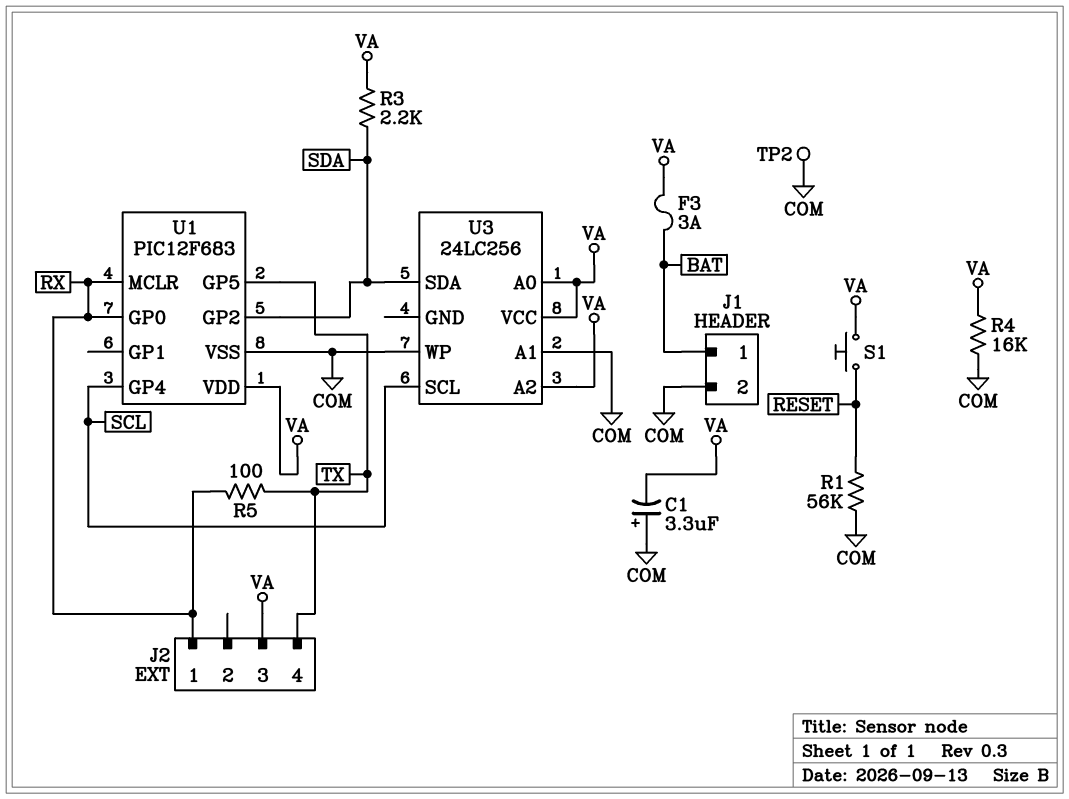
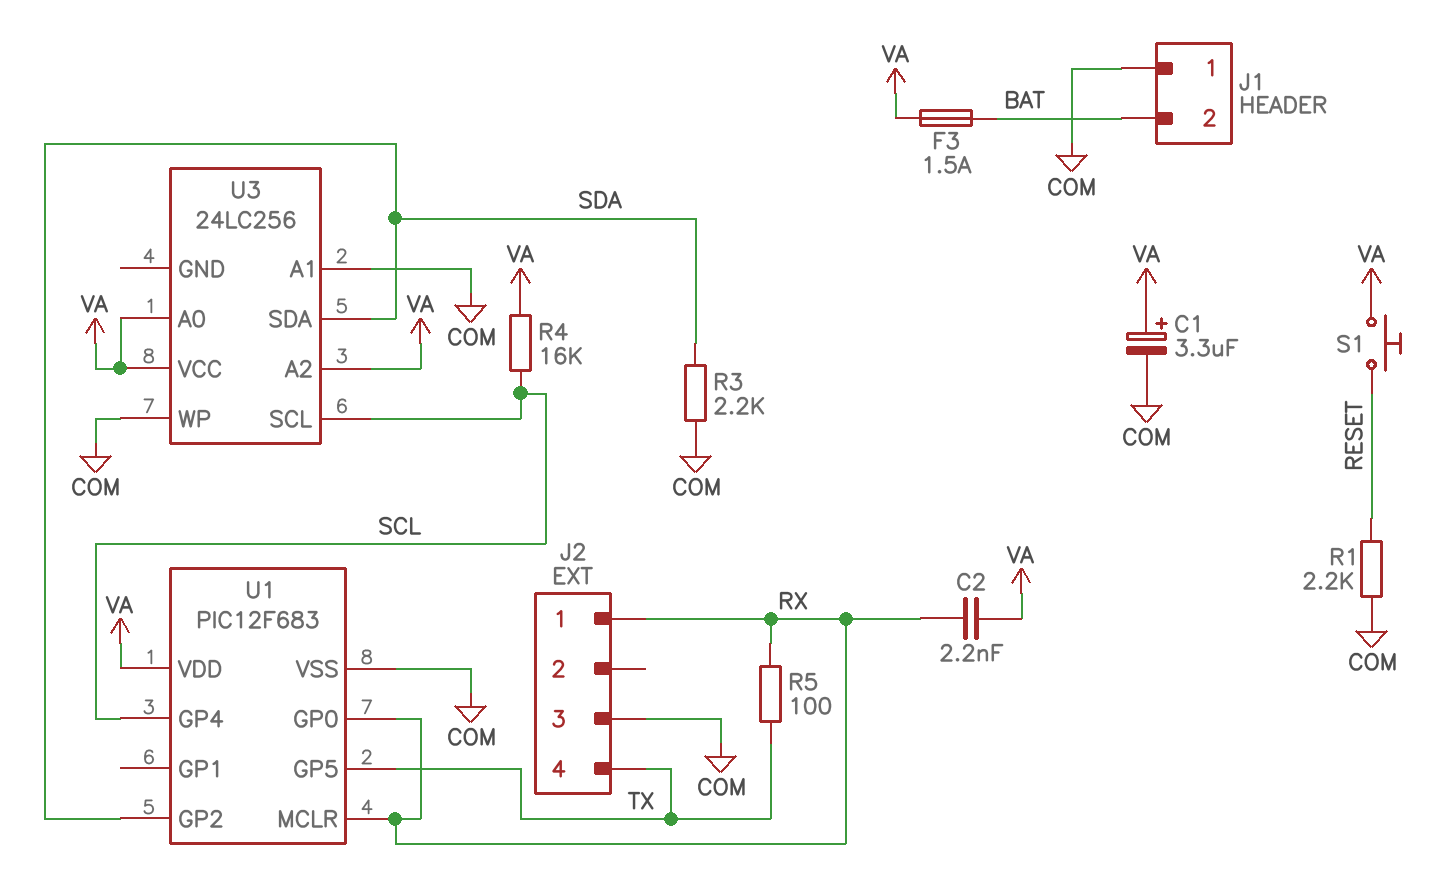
C1: 3.3uF (plus COM, minus VA) -> 3.3uF (plus VA, minus COM)
C2: none -> 2.2nF (RX, VA)
F3: 3A (BAT, VA) -> 1.5A (BAT, VA)
J1 pin 1: BAT -> COM
J1 pin 2: COM -> BAT
J2 pin 3: VA -> COM
R1: 56k (COM, RESET) -> 2.2k (COM, RESET)
R3: 2.2k (SDA, VA) -> 2.2k (COM, SDA)
R4: 16k (COM, VA) -> 16k (SCL, VA)
TP2: test point (COM) -> none

